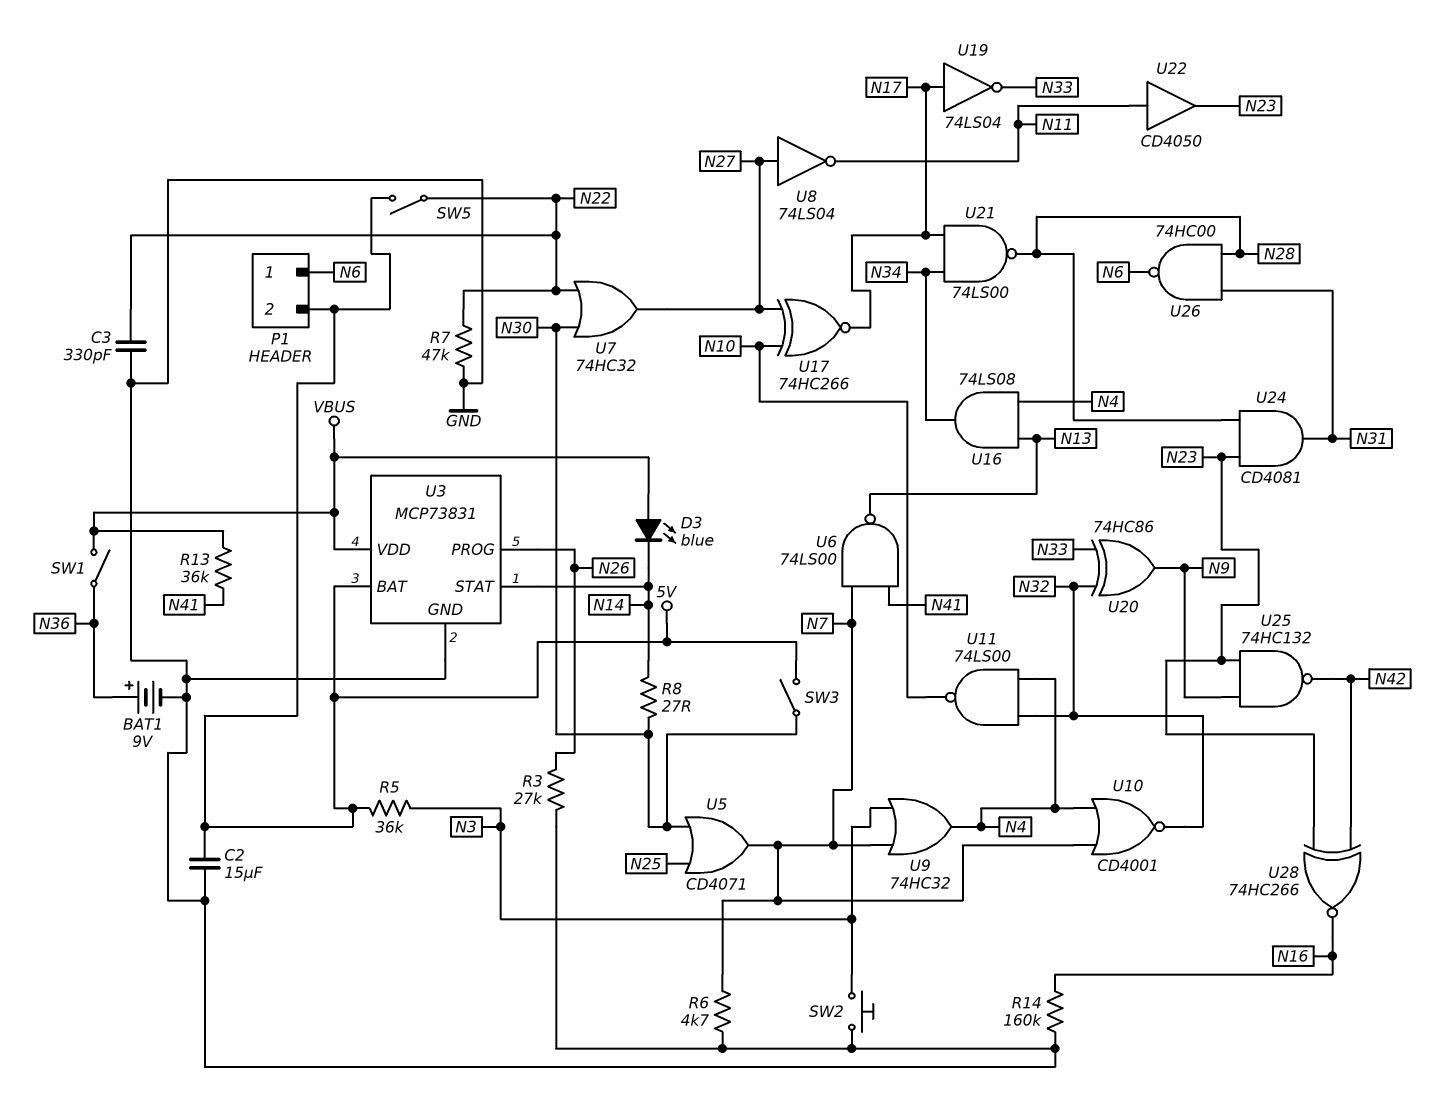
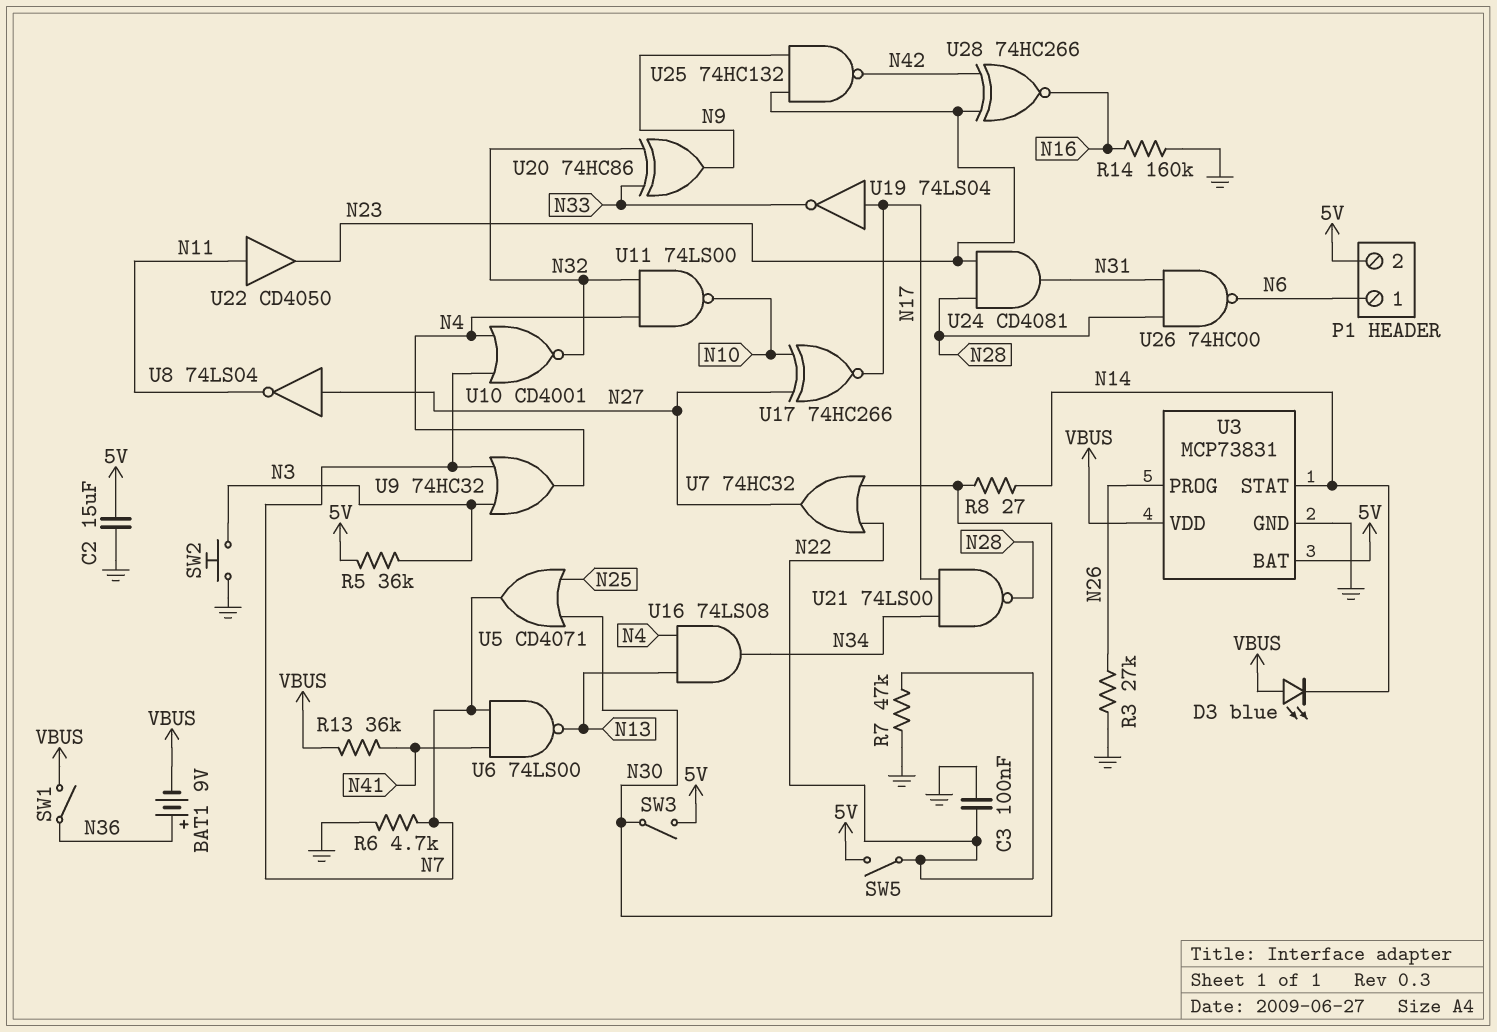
BAT1: 9V (plus N36, minus GND) -> 9V (plus N36, minus VBUS)
C3: 330pF (GND, N22) -> 100nF (GND, N22)

